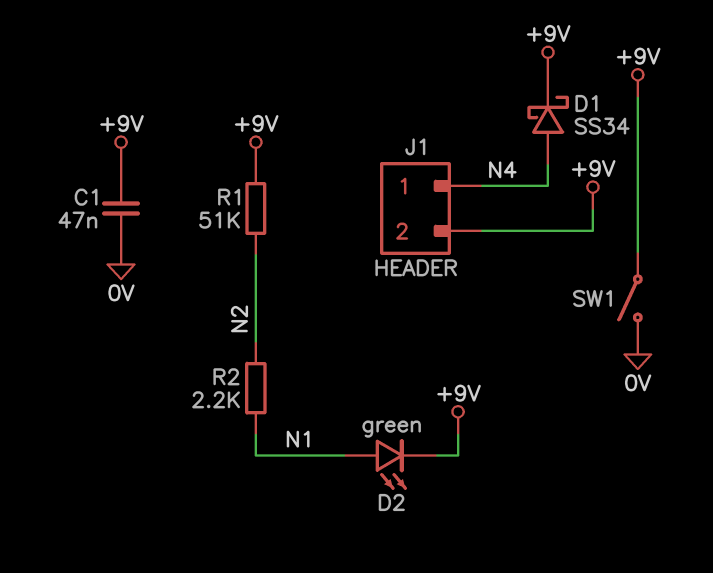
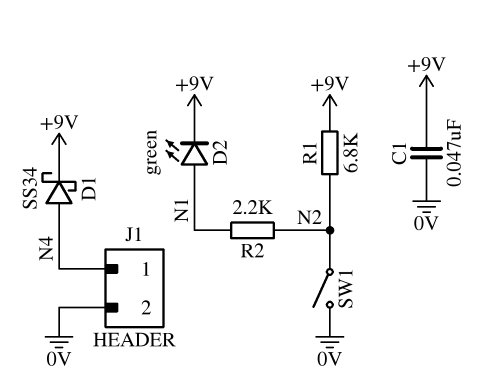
J1 pin 2: +9V -> 0V
R1: 51k (+9V, N2) -> 6.8k (+9V, N2)
SW1: switch (+9V, 0V) -> switch (0V, N2)

